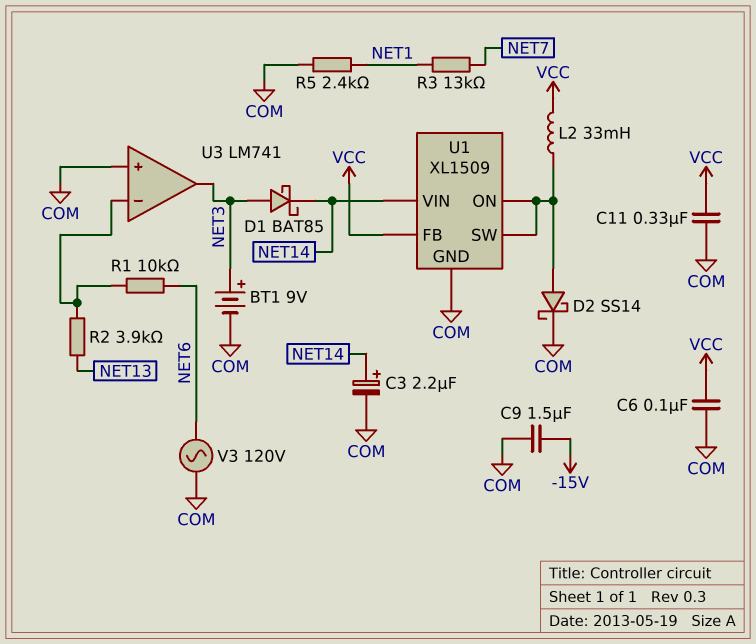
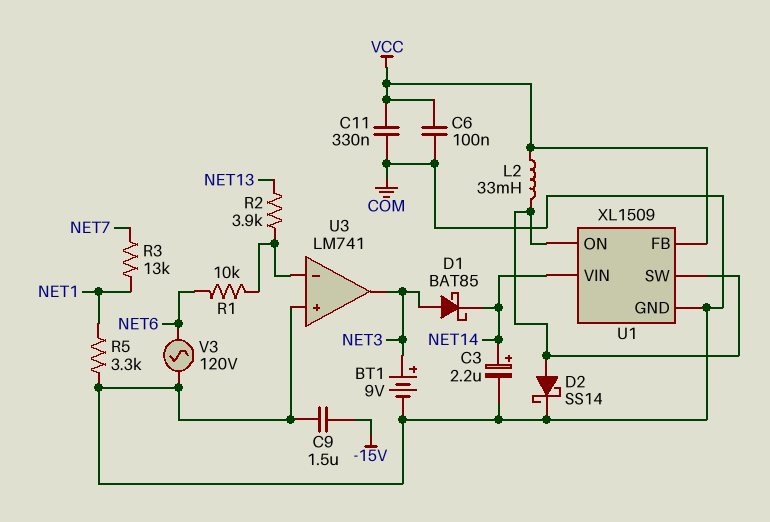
R5: 2.4k (COM, NET1) -> 3.3k (COM, NET1)

